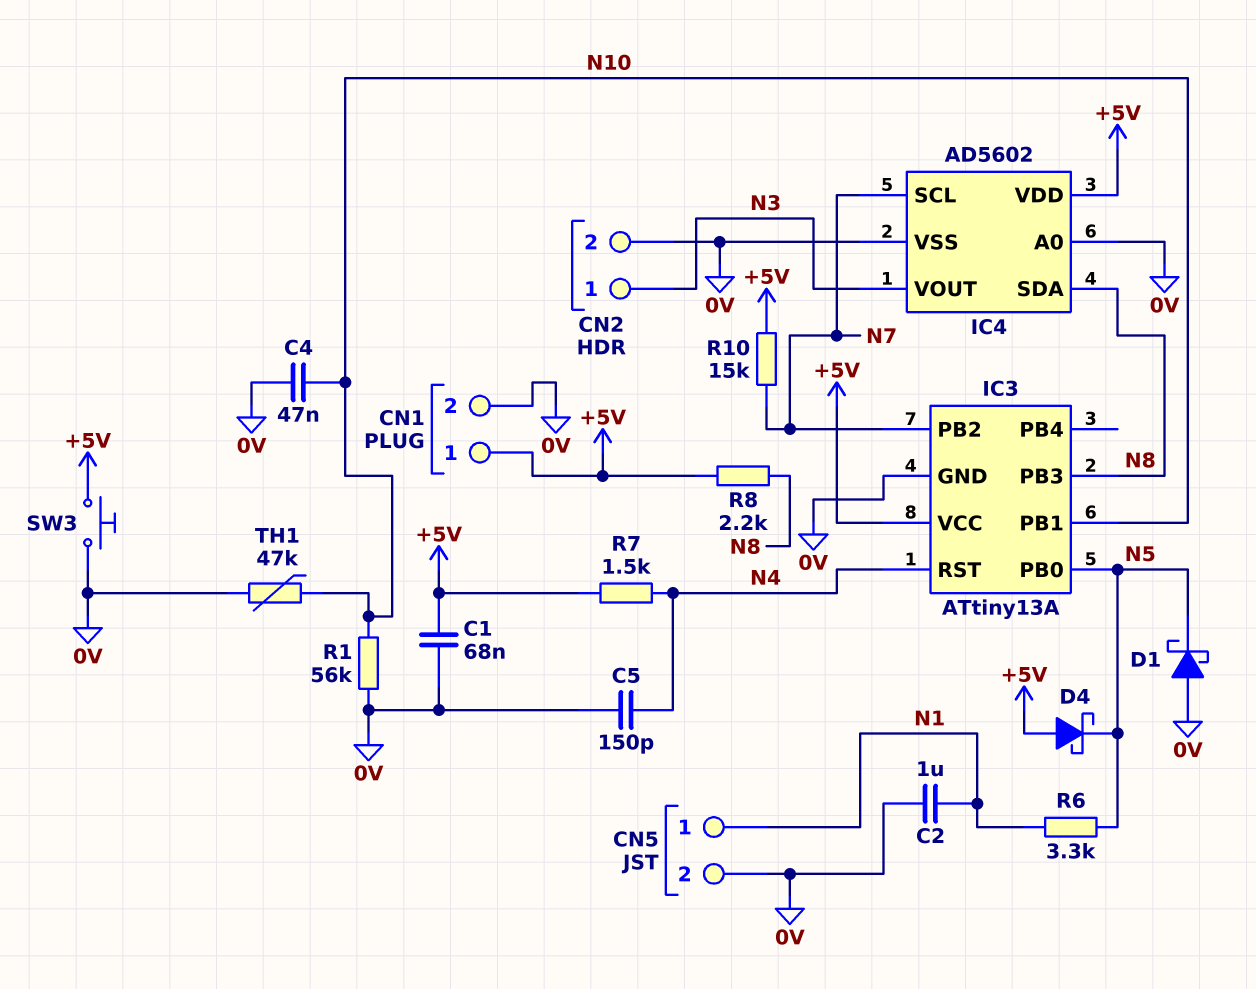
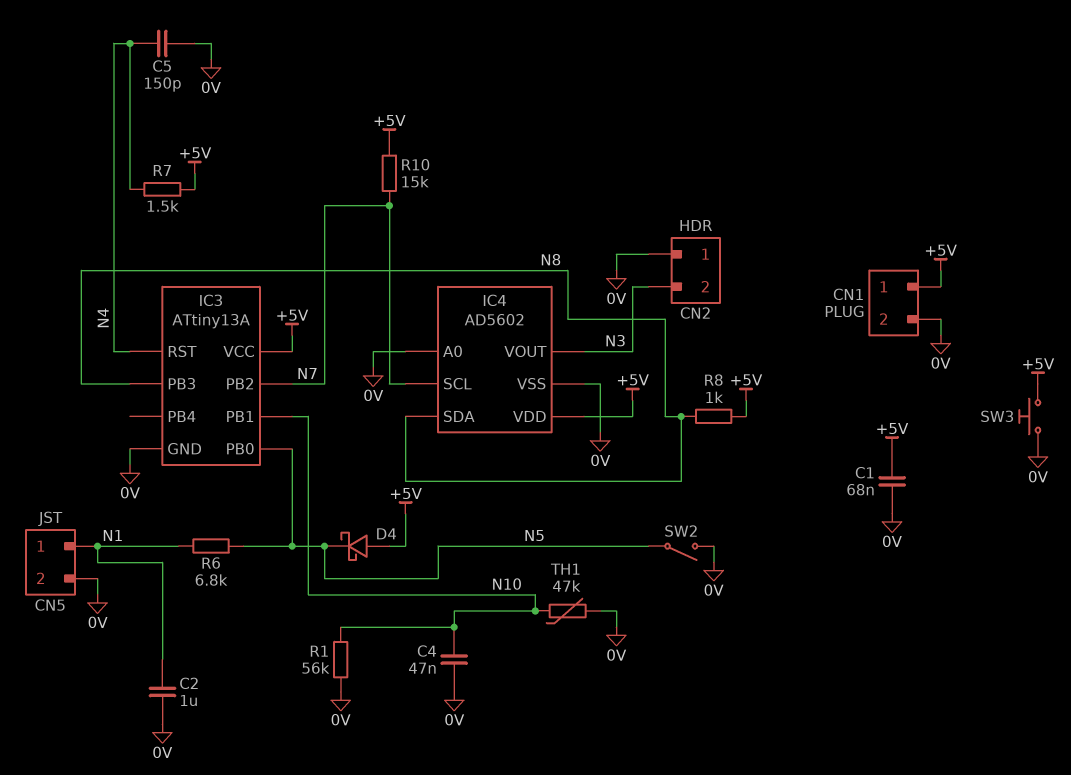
CN2 pin 1: N3 -> 0V
CN2 pin 2: 0V -> N3
D1: schottky (A 0V, K N5) -> none
R6: 3.3k (N1, N5) -> 6.8k (N1, N5)
R8: 2.2k (+5V, N8) -> 1k (+5V, N8)
SW2: none -> switch (0V, N5)

